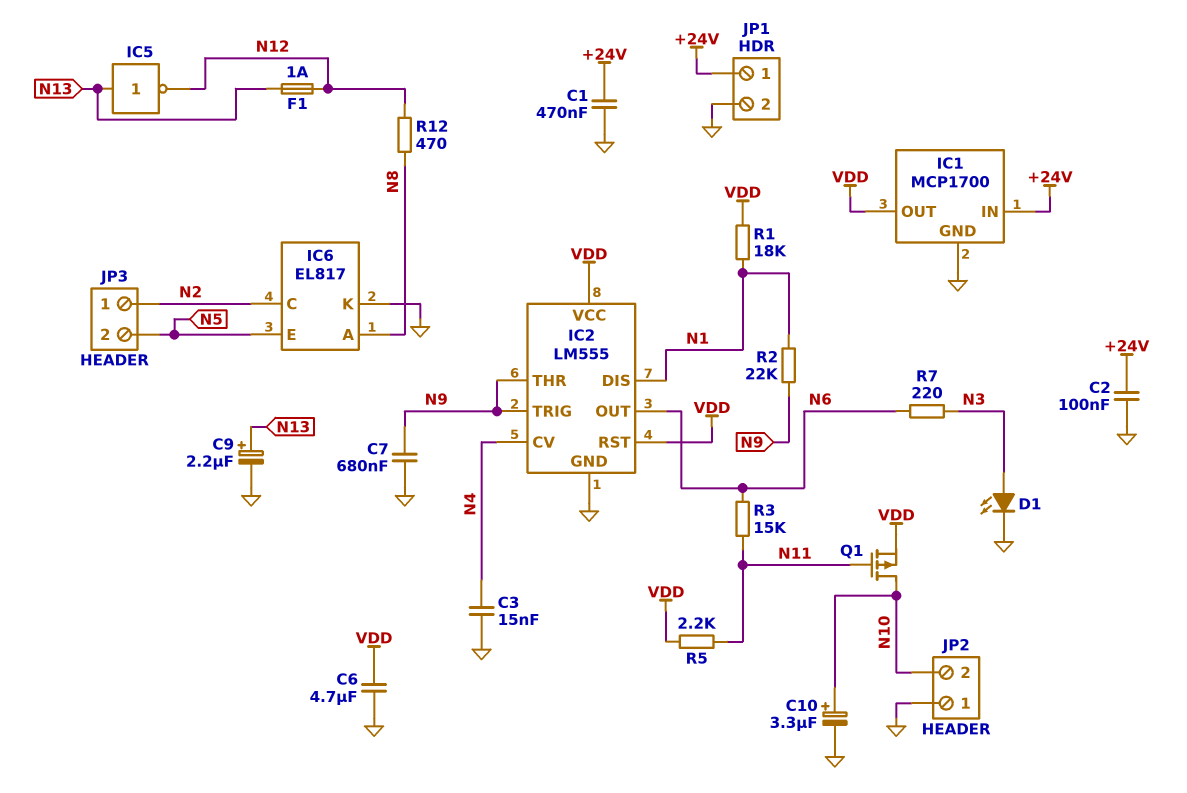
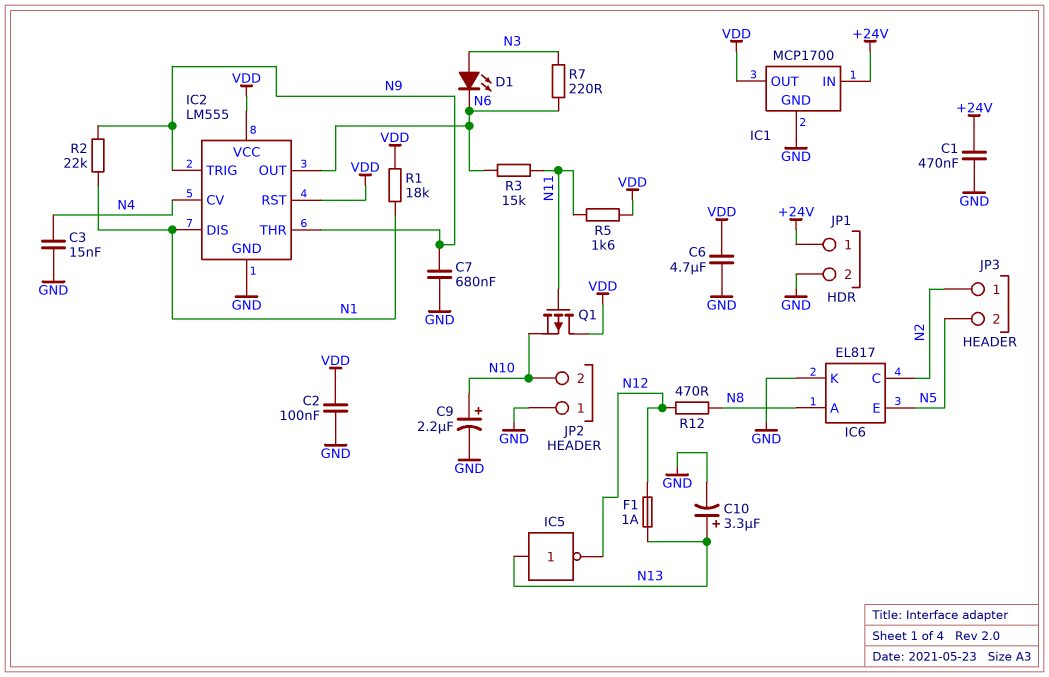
C2: 100nF (+24V, GND) -> 100nF (GND, VDD)
C9: 2.2uF (plus N13, minus GND) -> 2.2uF (plus N10, minus GND)
C10: 3.3uF (plus N10, minus GND) -> 3.3uF (plus N13, minus GND)
D1: LED (A N3, K GND) -> LED (A N3, K N6)
Q1: PMOS (G N11, D N10, S VDD) -> PMOS (G N11, D VDD, S N10)
R5: 2.2k (N11, VDD) -> 1.6k (N11, VDD)

